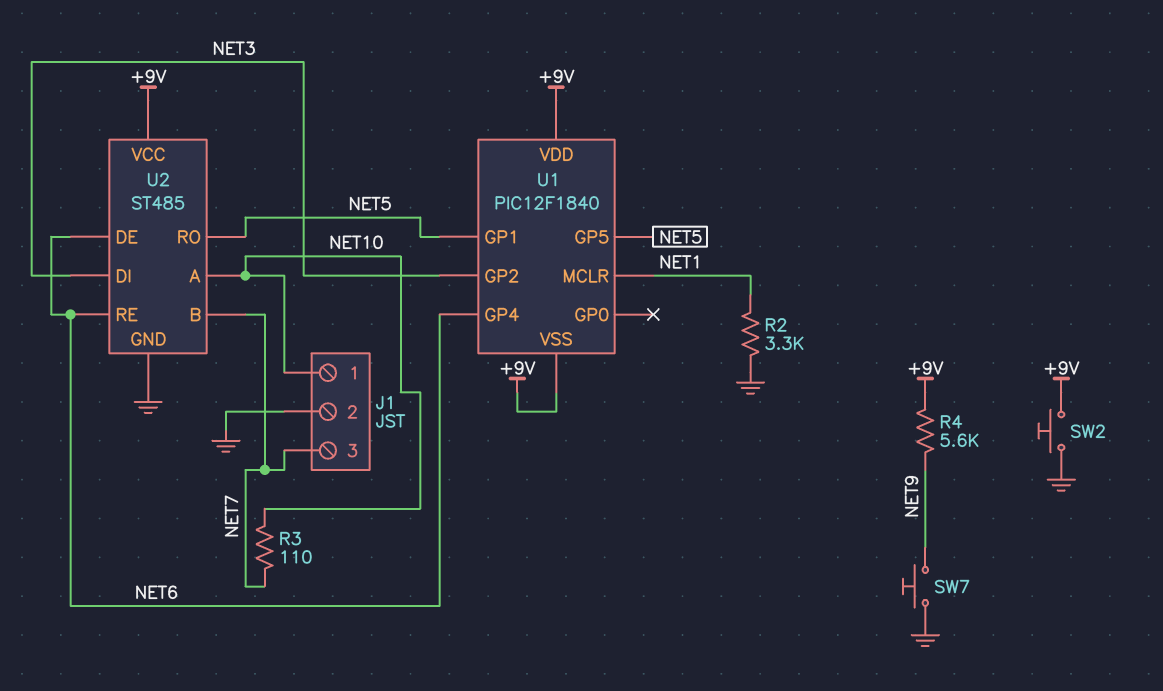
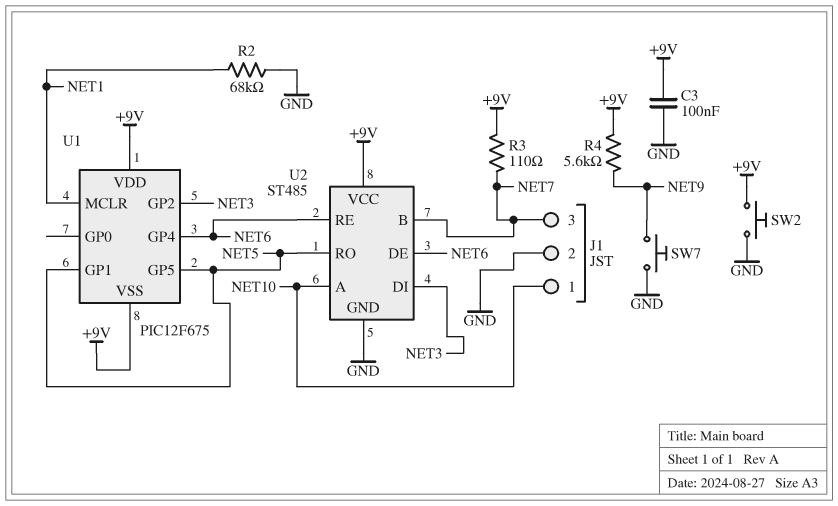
C3: none -> 100nF (+9V, GND)
R2: 3.3k (GND, NET1) -> 68k (GND, NET1)
R3: 110 (NET7, NET10) -> 110 (+9V, NET7)
U1: PIC12F1840 -> PIC12F675

